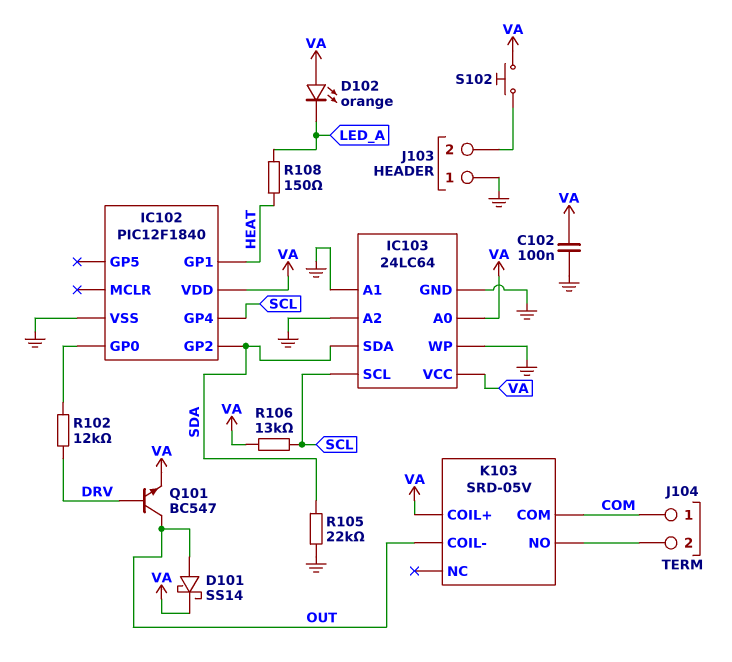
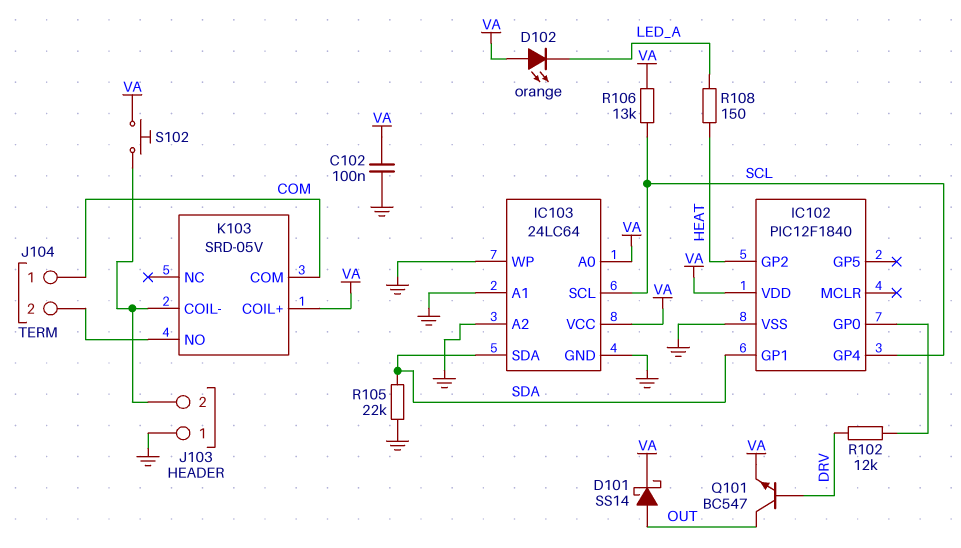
IC102 pin GP1: HEAT -> SDA
IC102 pin GP2: SDA -> HEAT
K103 pin COIL-: OUT -> J103/2

